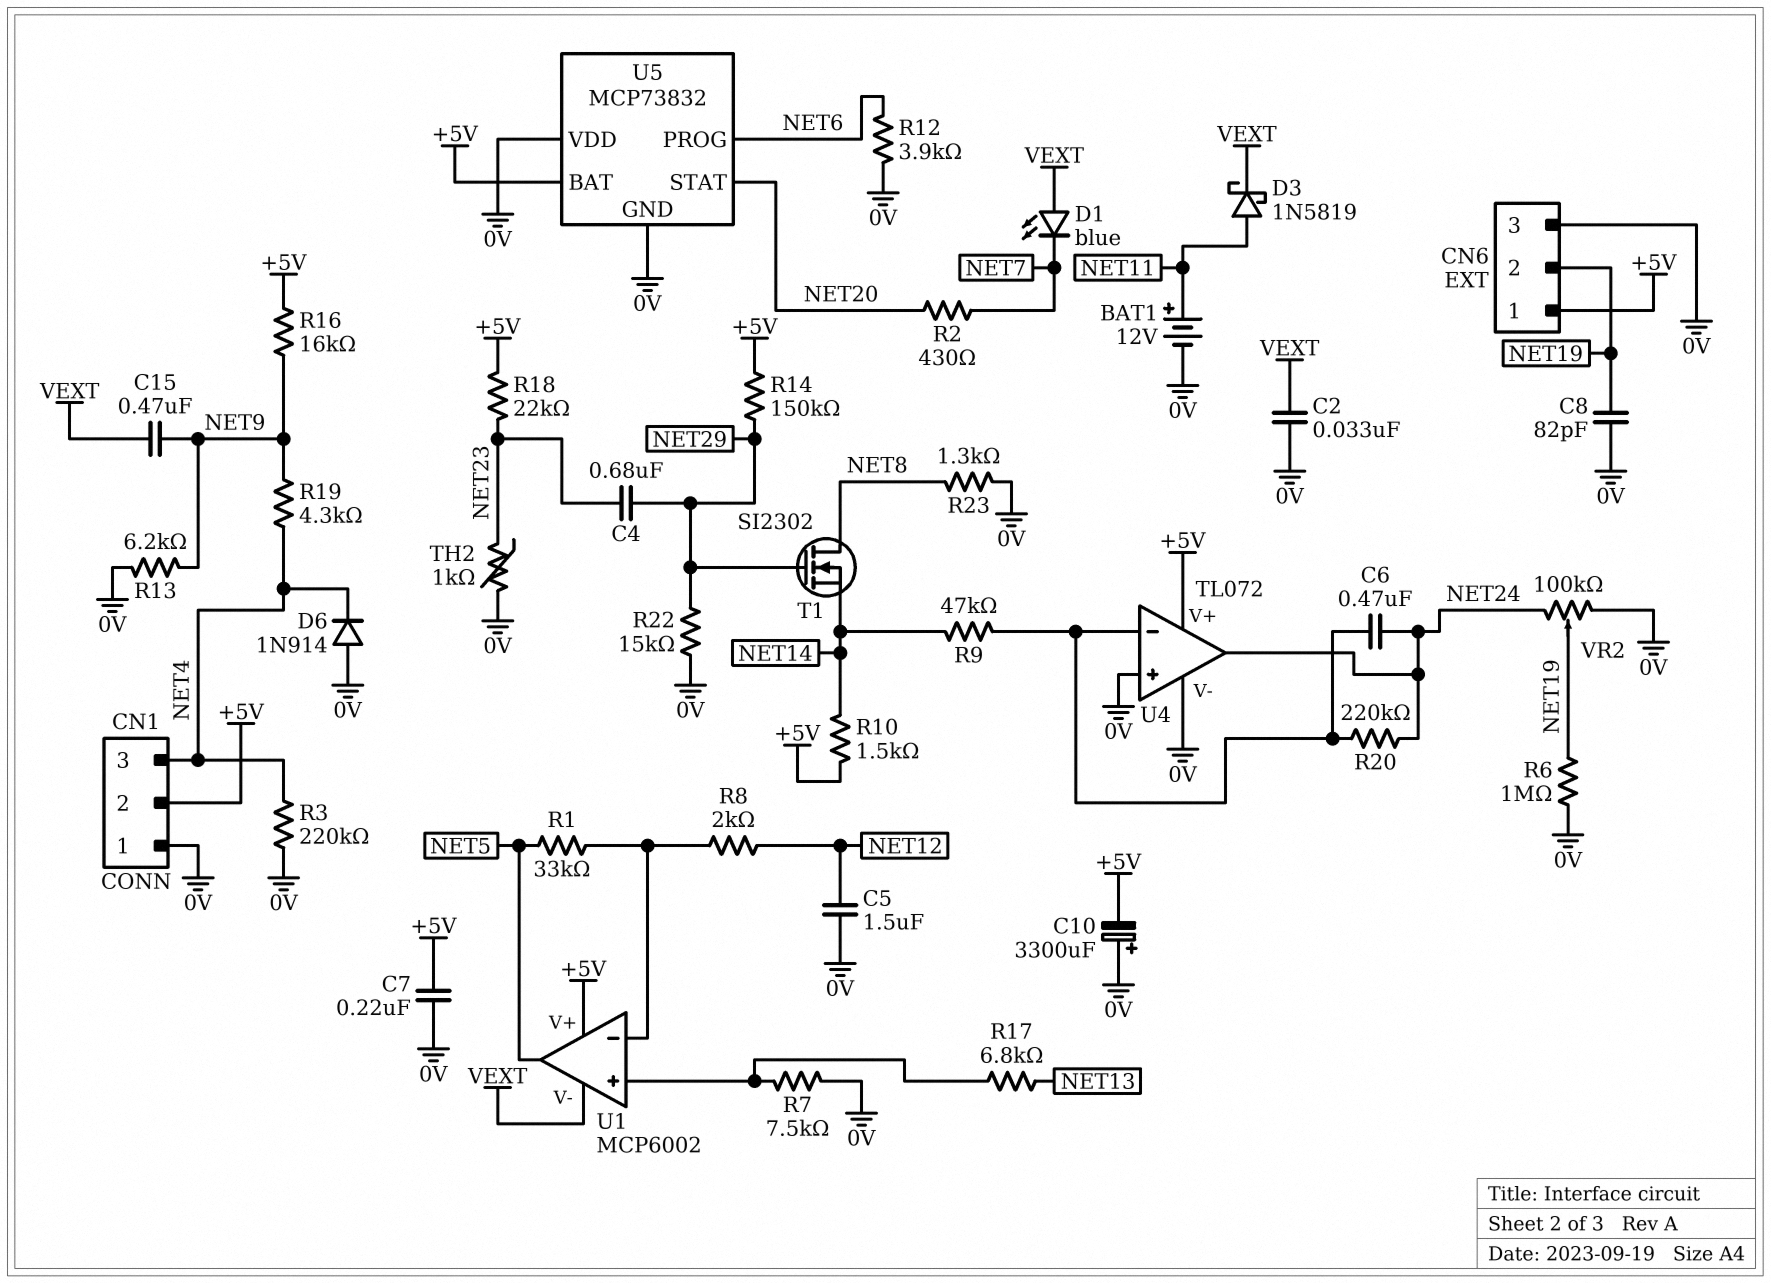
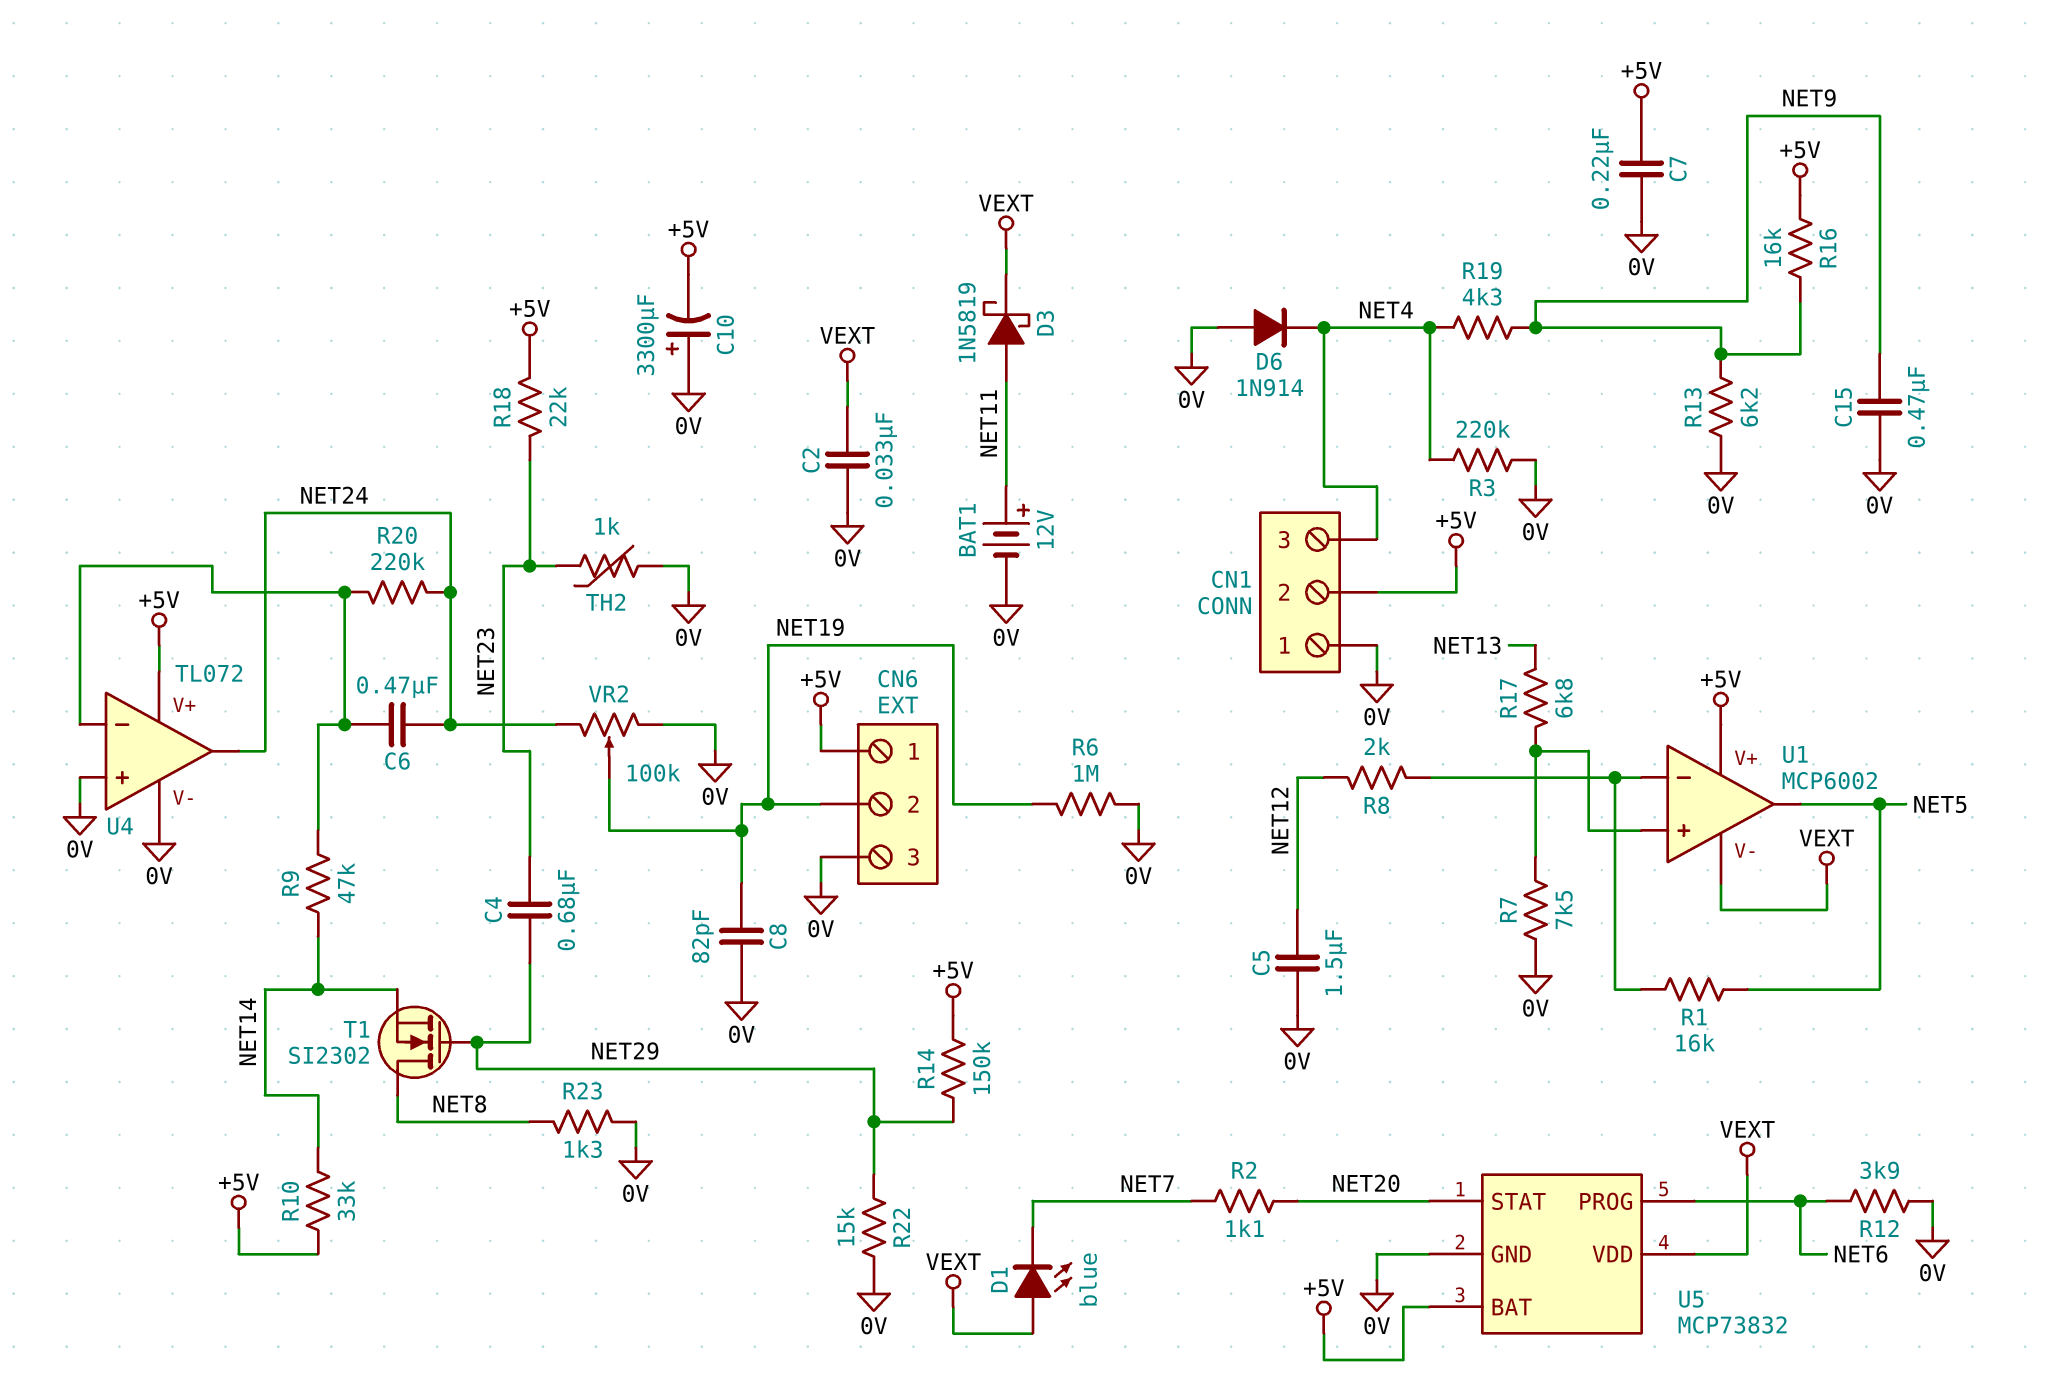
C15: 470nF (NET9, VEXT) -> 470nF (0V, NET9)
R1: 33k (NET5, U1/in-) -> 16k (NET5, U1/in-)
R2: 430 (NET7, NET20) -> 1.1k (NET7, NET20)
R10: 1.5k (+5V, NET14) -> 33k (+5V, NET14)
U5 pin VDD: 0V -> VEXT

